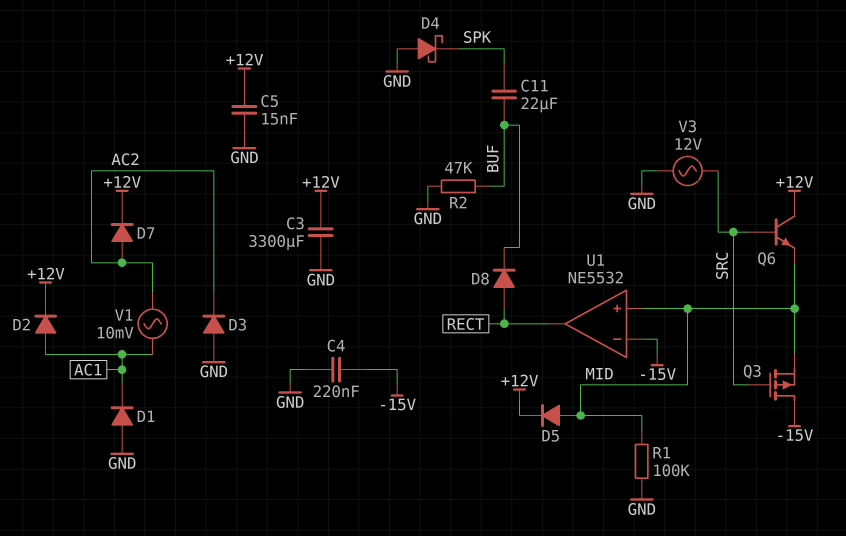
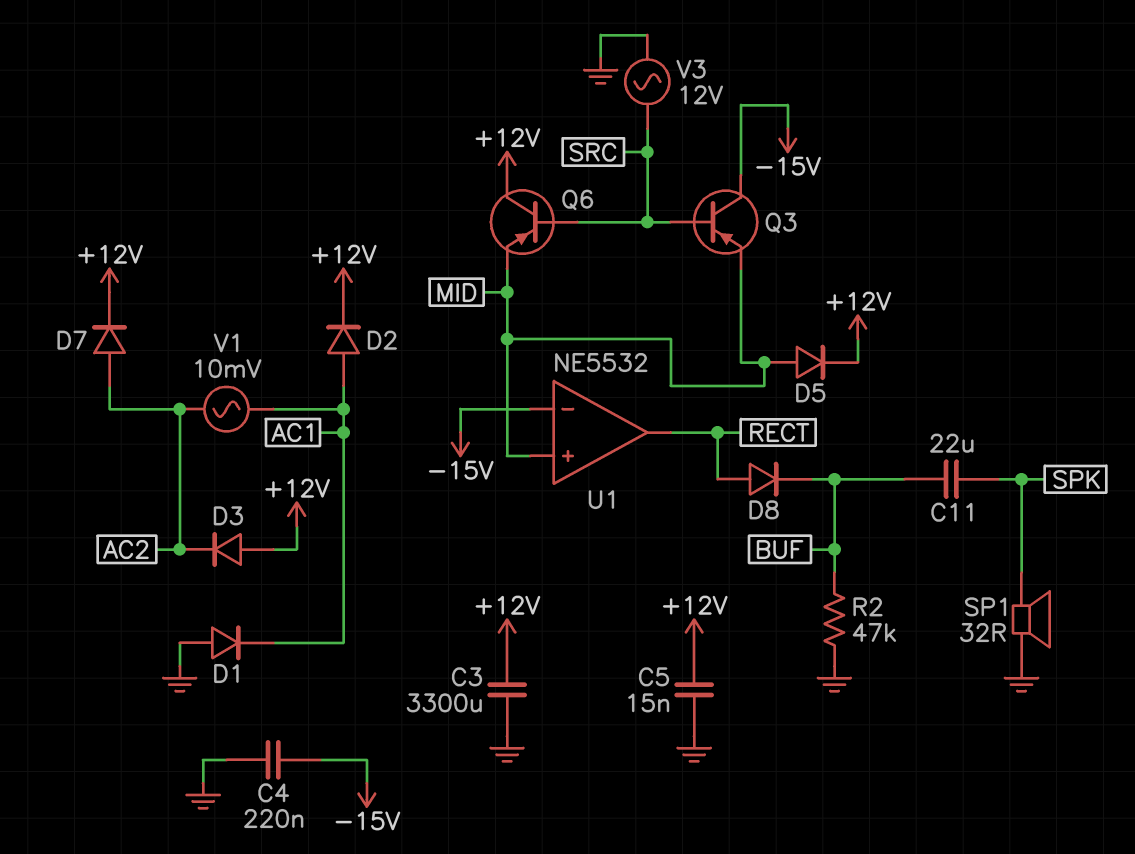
D3: diode (A GND, K AC2) -> diode (A +12V, K AC2)
D4: schottky (A GND, K SPK) -> none
Q3: PMOS (G SRC, D -15V, S MID) -> PNP (B SRC, C -15V, E MID)
Q6: NPN (B SRC, C +12V, E MID) -> PNP (B SRC, C +12V, E MID)
R1: 100k (GND, MID) -> none
SP1: none -> speaker 32R (GND, SPK)

